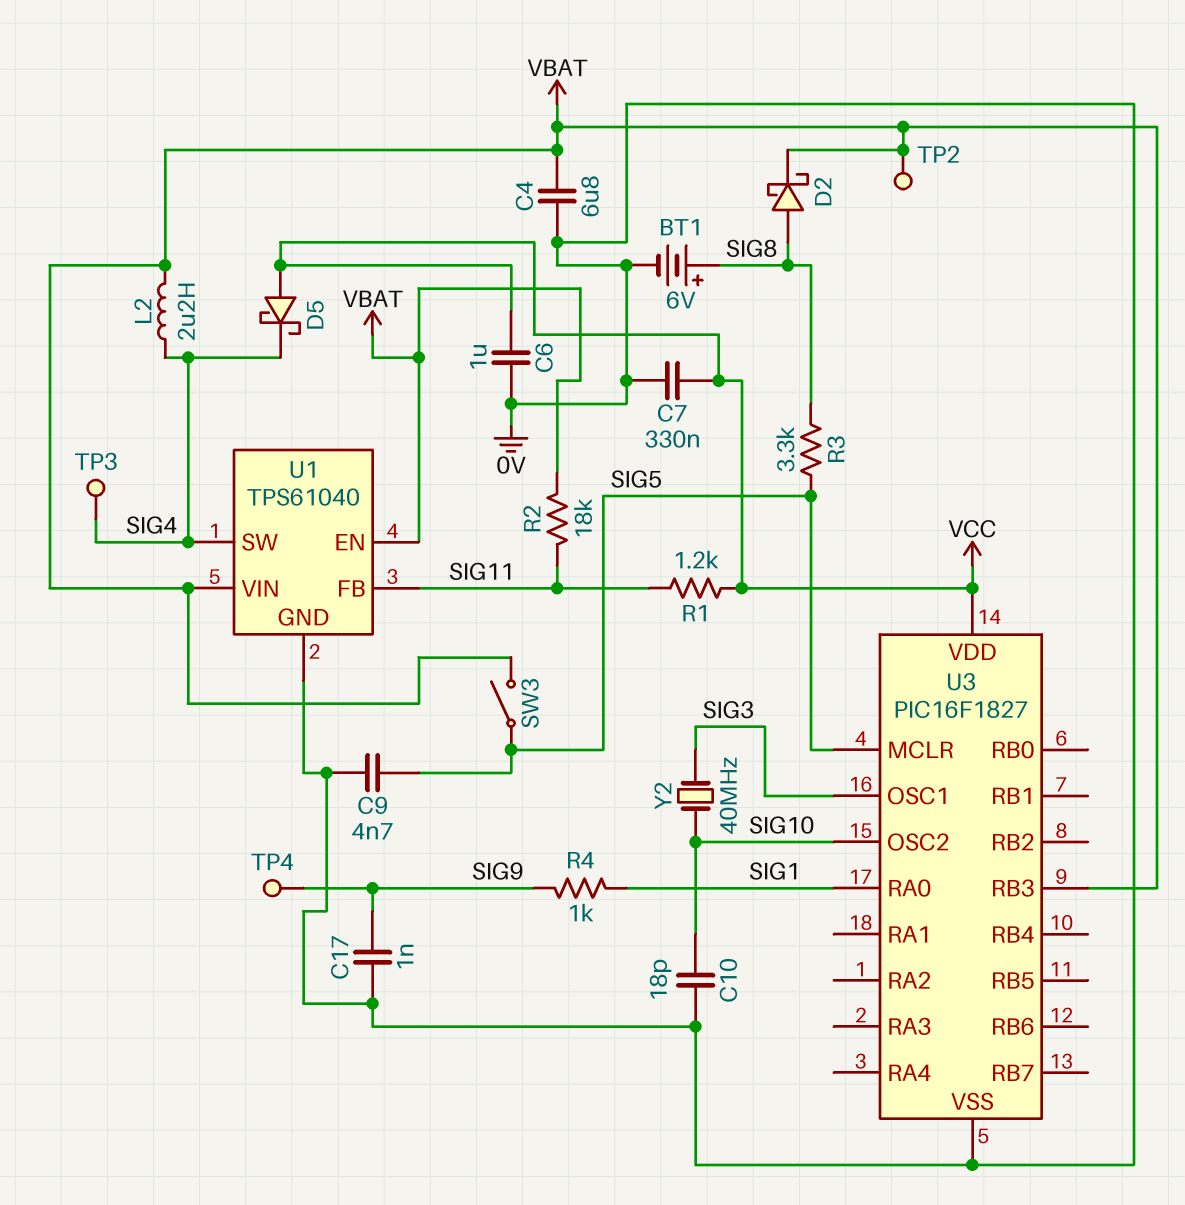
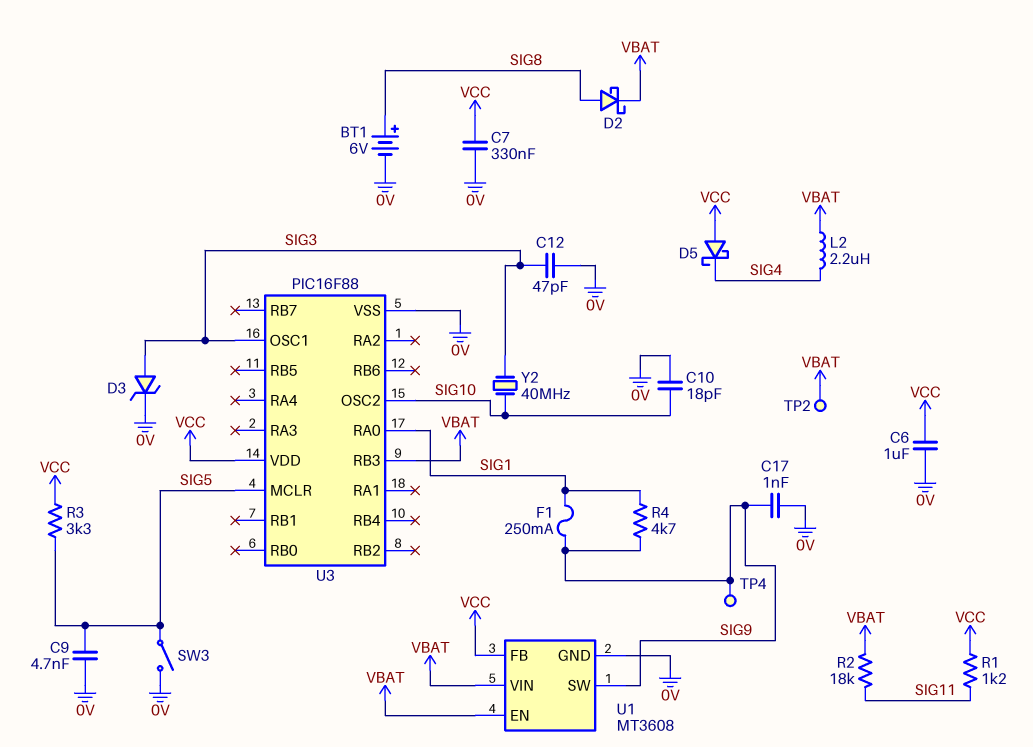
C4: 6.8uF (0V, VBAT) -> none
C12: none -> 47pF (0V, SIG3)
D3: none -> zener (A SIG3, K 0V)
F1: none -> 250mA (SIG1, SIG9)
R3: 3.3k (SIG5, SIG8) -> 3.3k (SIG5, VCC)
R4: 1k (SIG1, SIG9) -> 4.7k (SIG1, SIG9)
SW3: switch (SIG5, VBAT) -> switch (0V, SIG5)
TP3: test point (SIG4) -> none
U1: TPS61040 -> MT3608
U1 pin FB: SIG11 -> VCC
U1 pin SW: SIG4 -> SIG9
U3: PIC16F1827 -> PIC16F88

